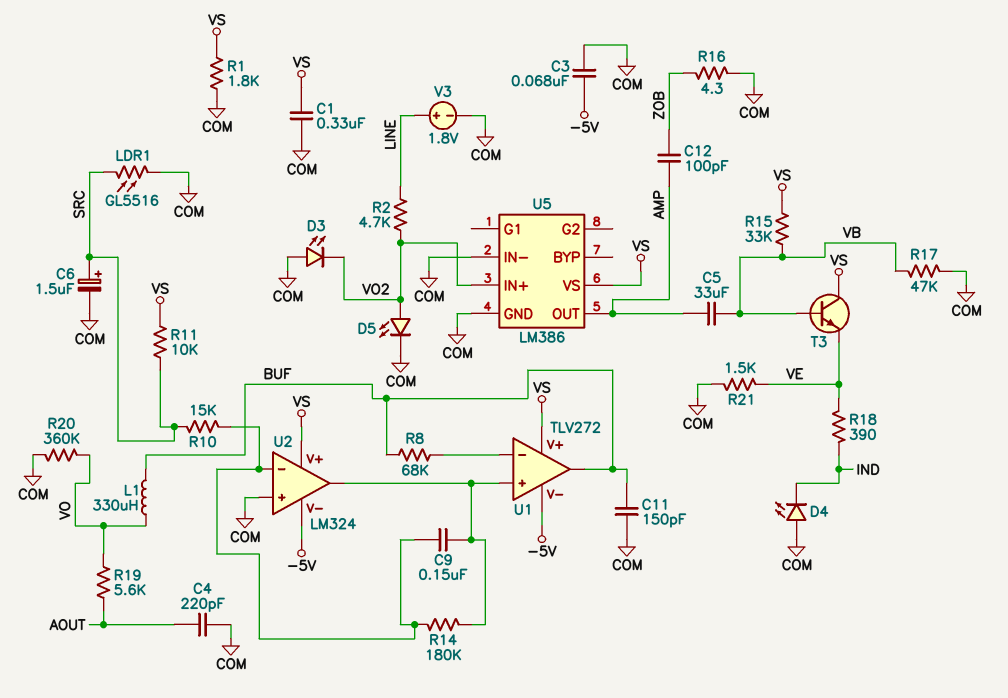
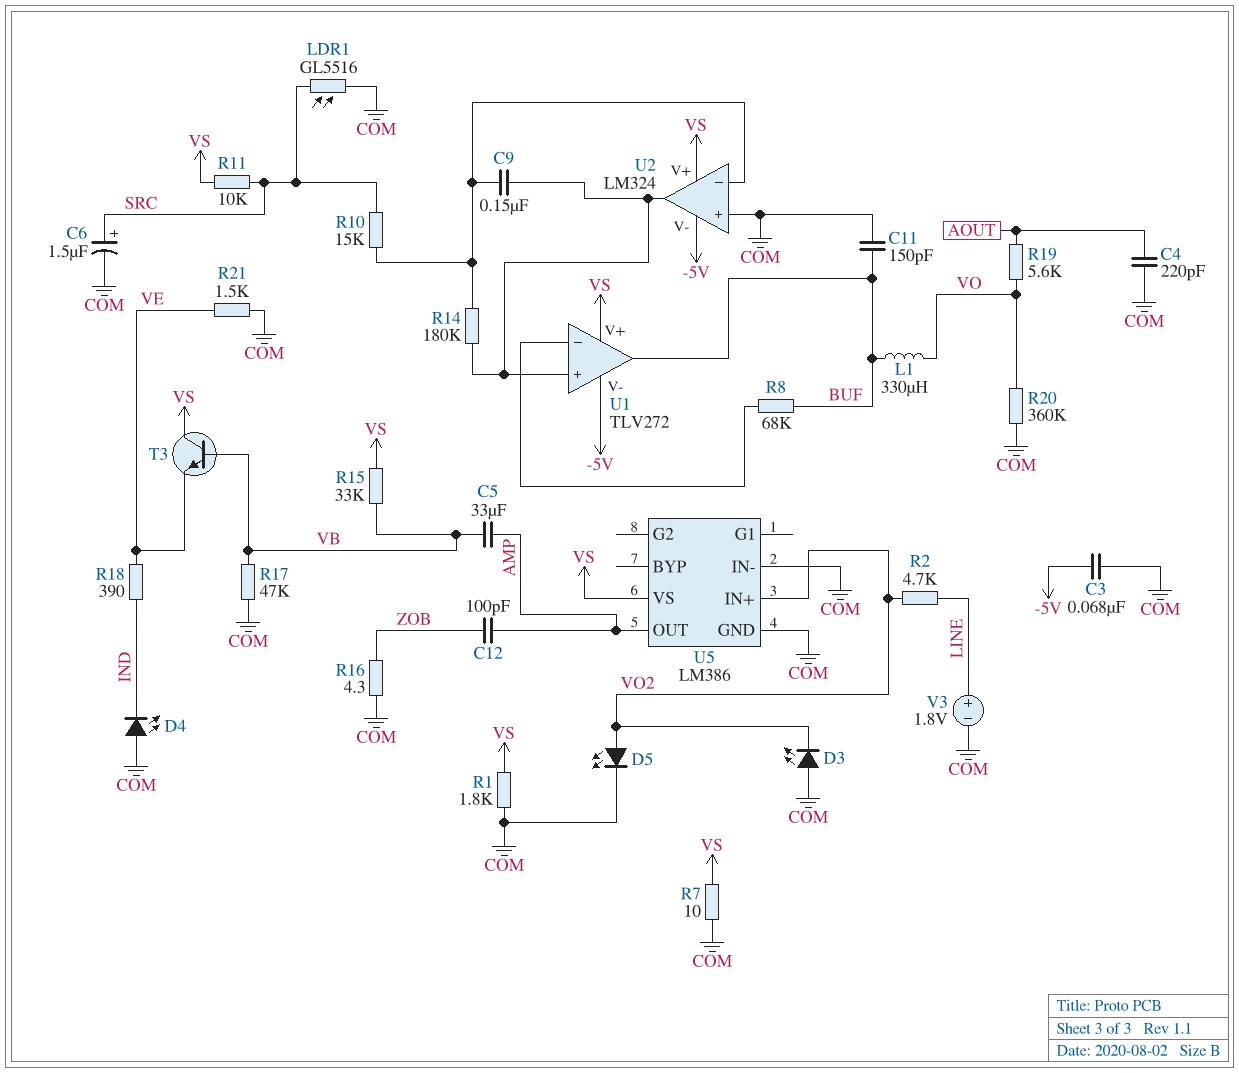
C1: 330nF (COM, VS) -> none
R7: none -> 10 (COM, VS)

